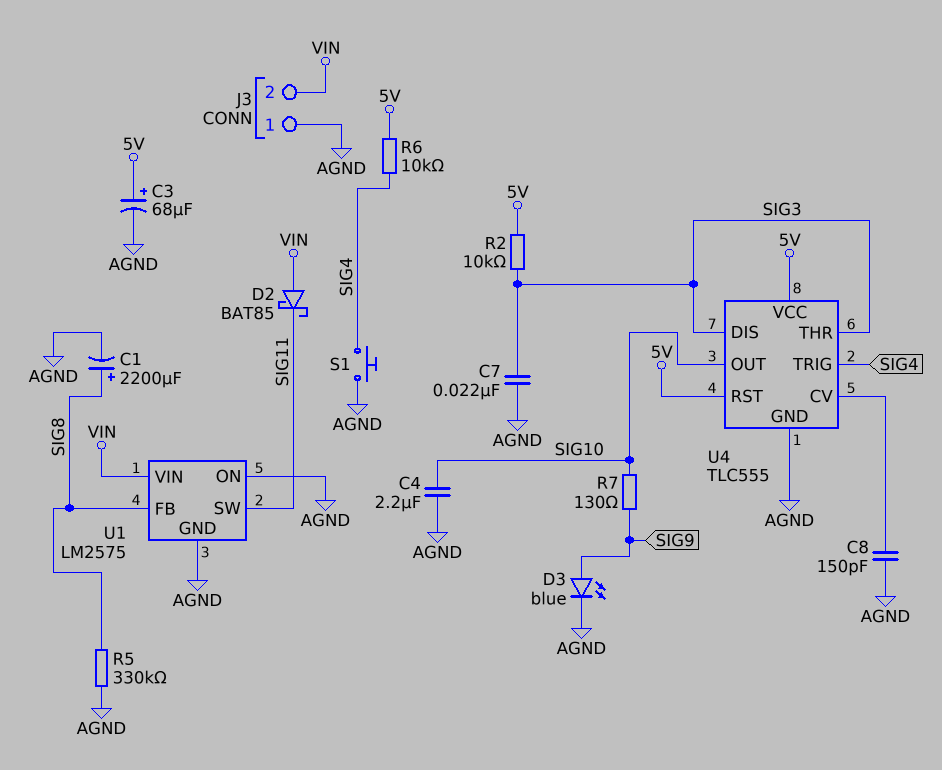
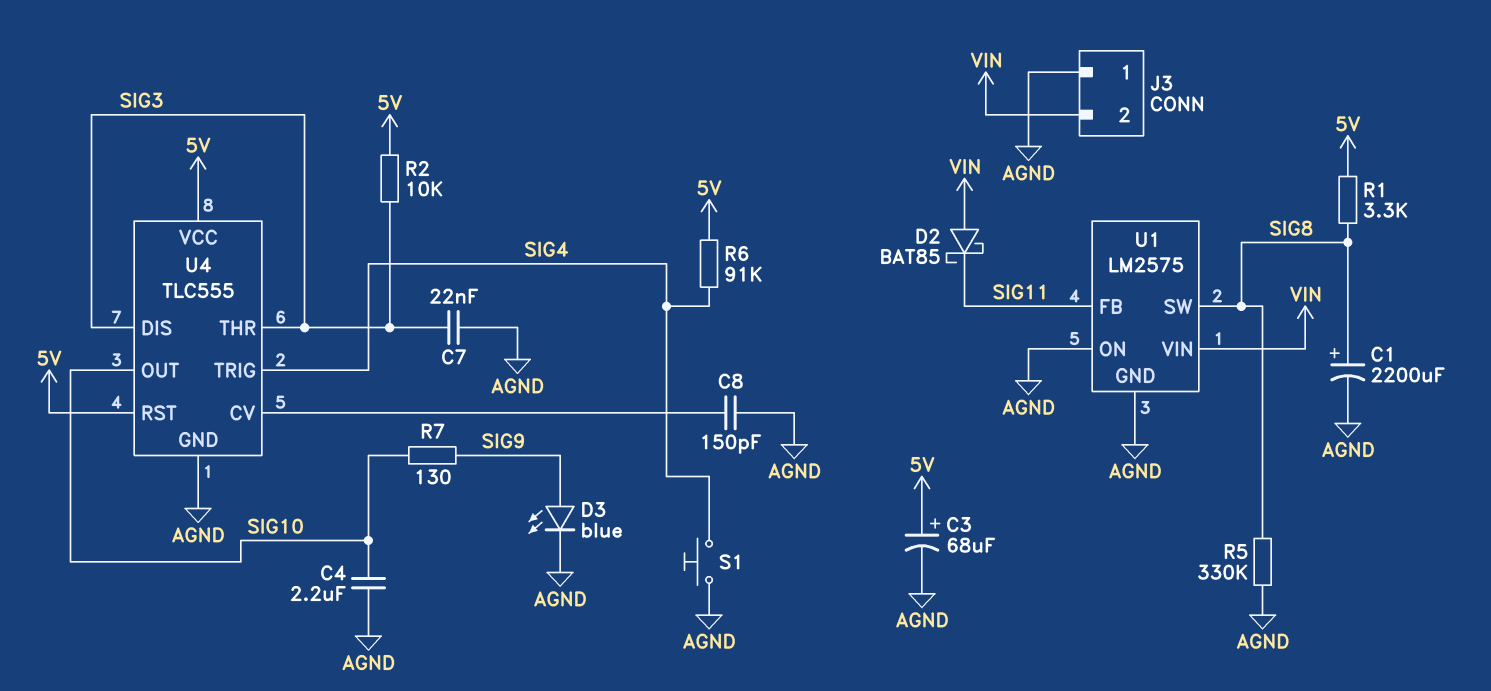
R1: none -> 3.3k (5V, SIG8)
R6: 10k (5V, SIG4) -> 91k (5V, SIG4)
U1 pin FB: SIG8 -> SIG11
U1 pin SW: SIG11 -> SIG8

